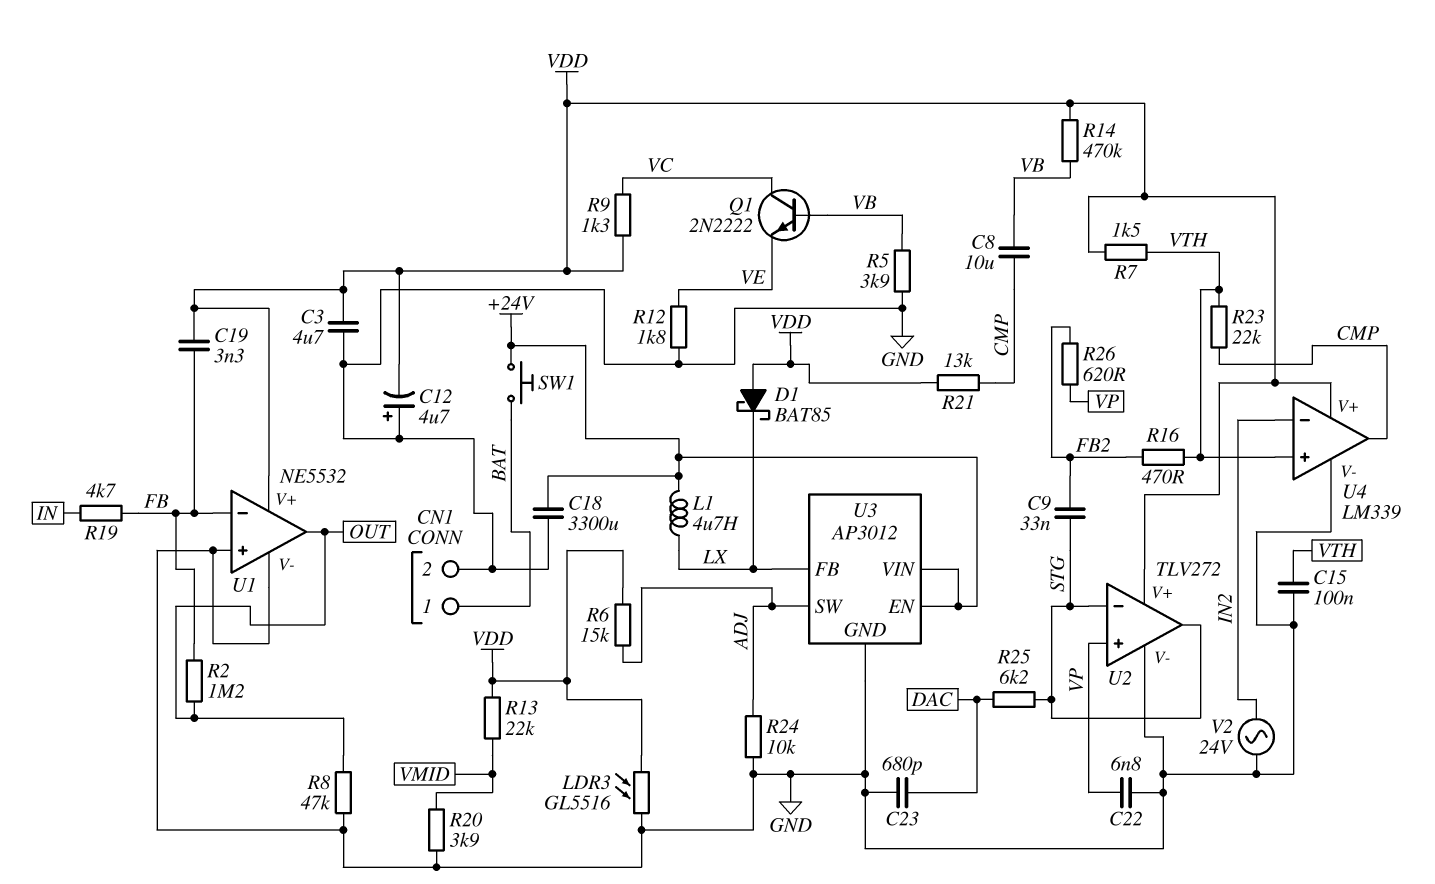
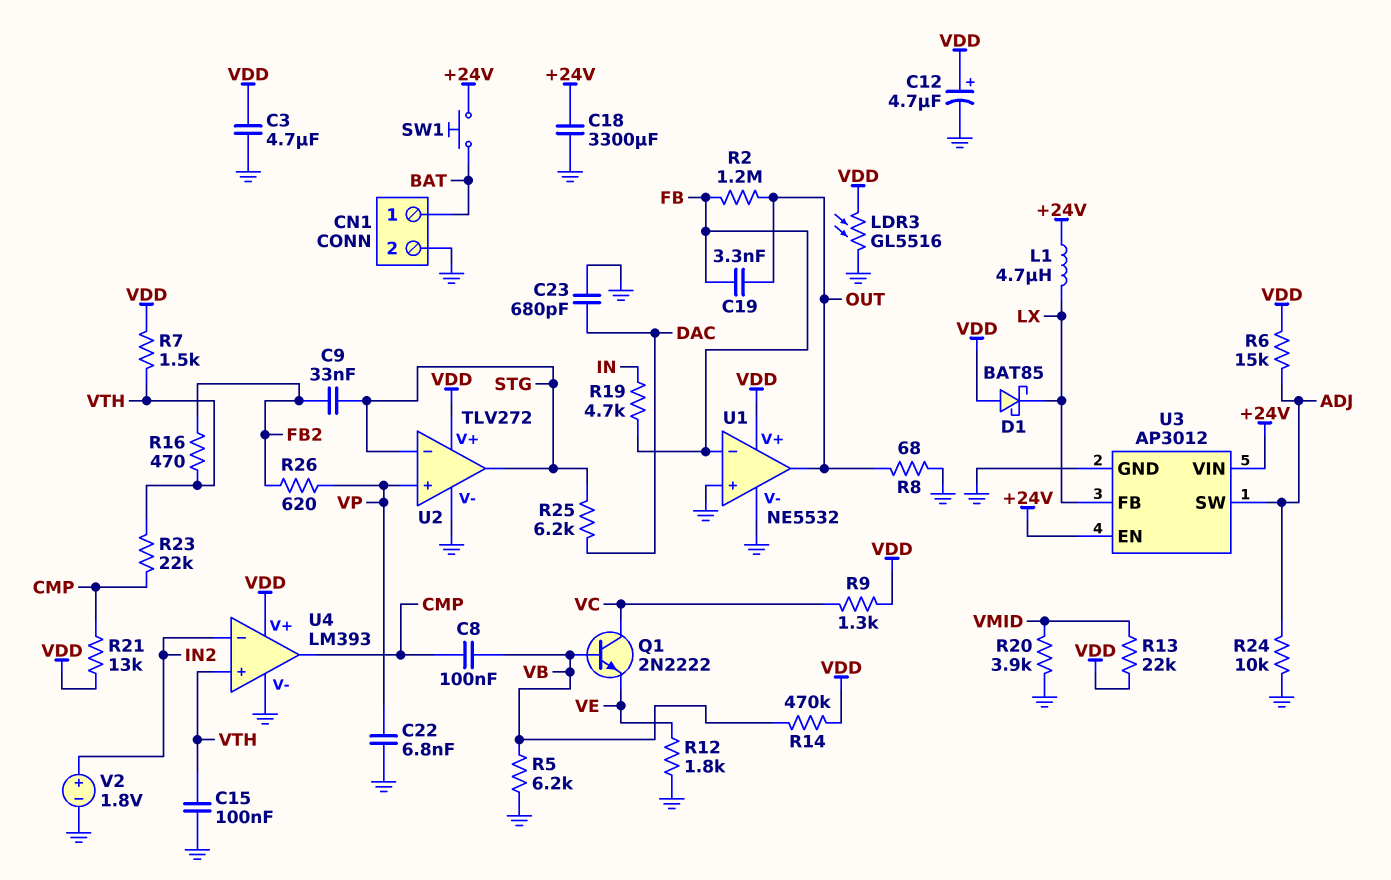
C8: 10uF (CMP, VB) -> 100nF (CMP, VB)
C12: 4.7uF (plus GND, minus VDD) -> 4.7uF (plus VDD, minus GND)
C19: 3.3nF (FB, VDD) -> 3.3nF (FB, OUT)
R5: 3.9k (GND, VB) -> 6.2k (GND, VB)
R8: 47k (GND, OUT) -> 68 (GND, OUT)
U4: LM339 -> LM393
V2: AC 24V (GND, IN2) -> 1.8V (plus IN2, minus GND)

